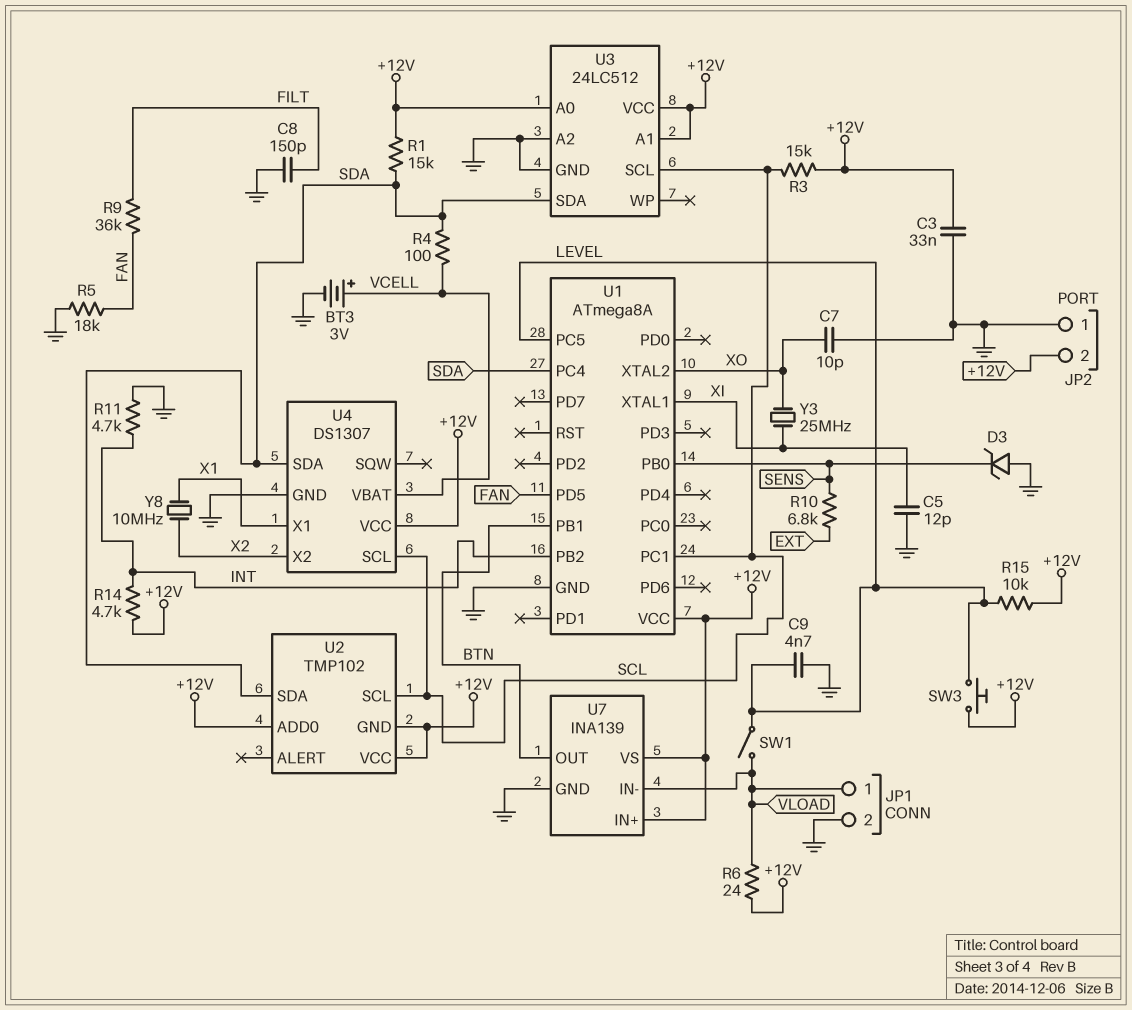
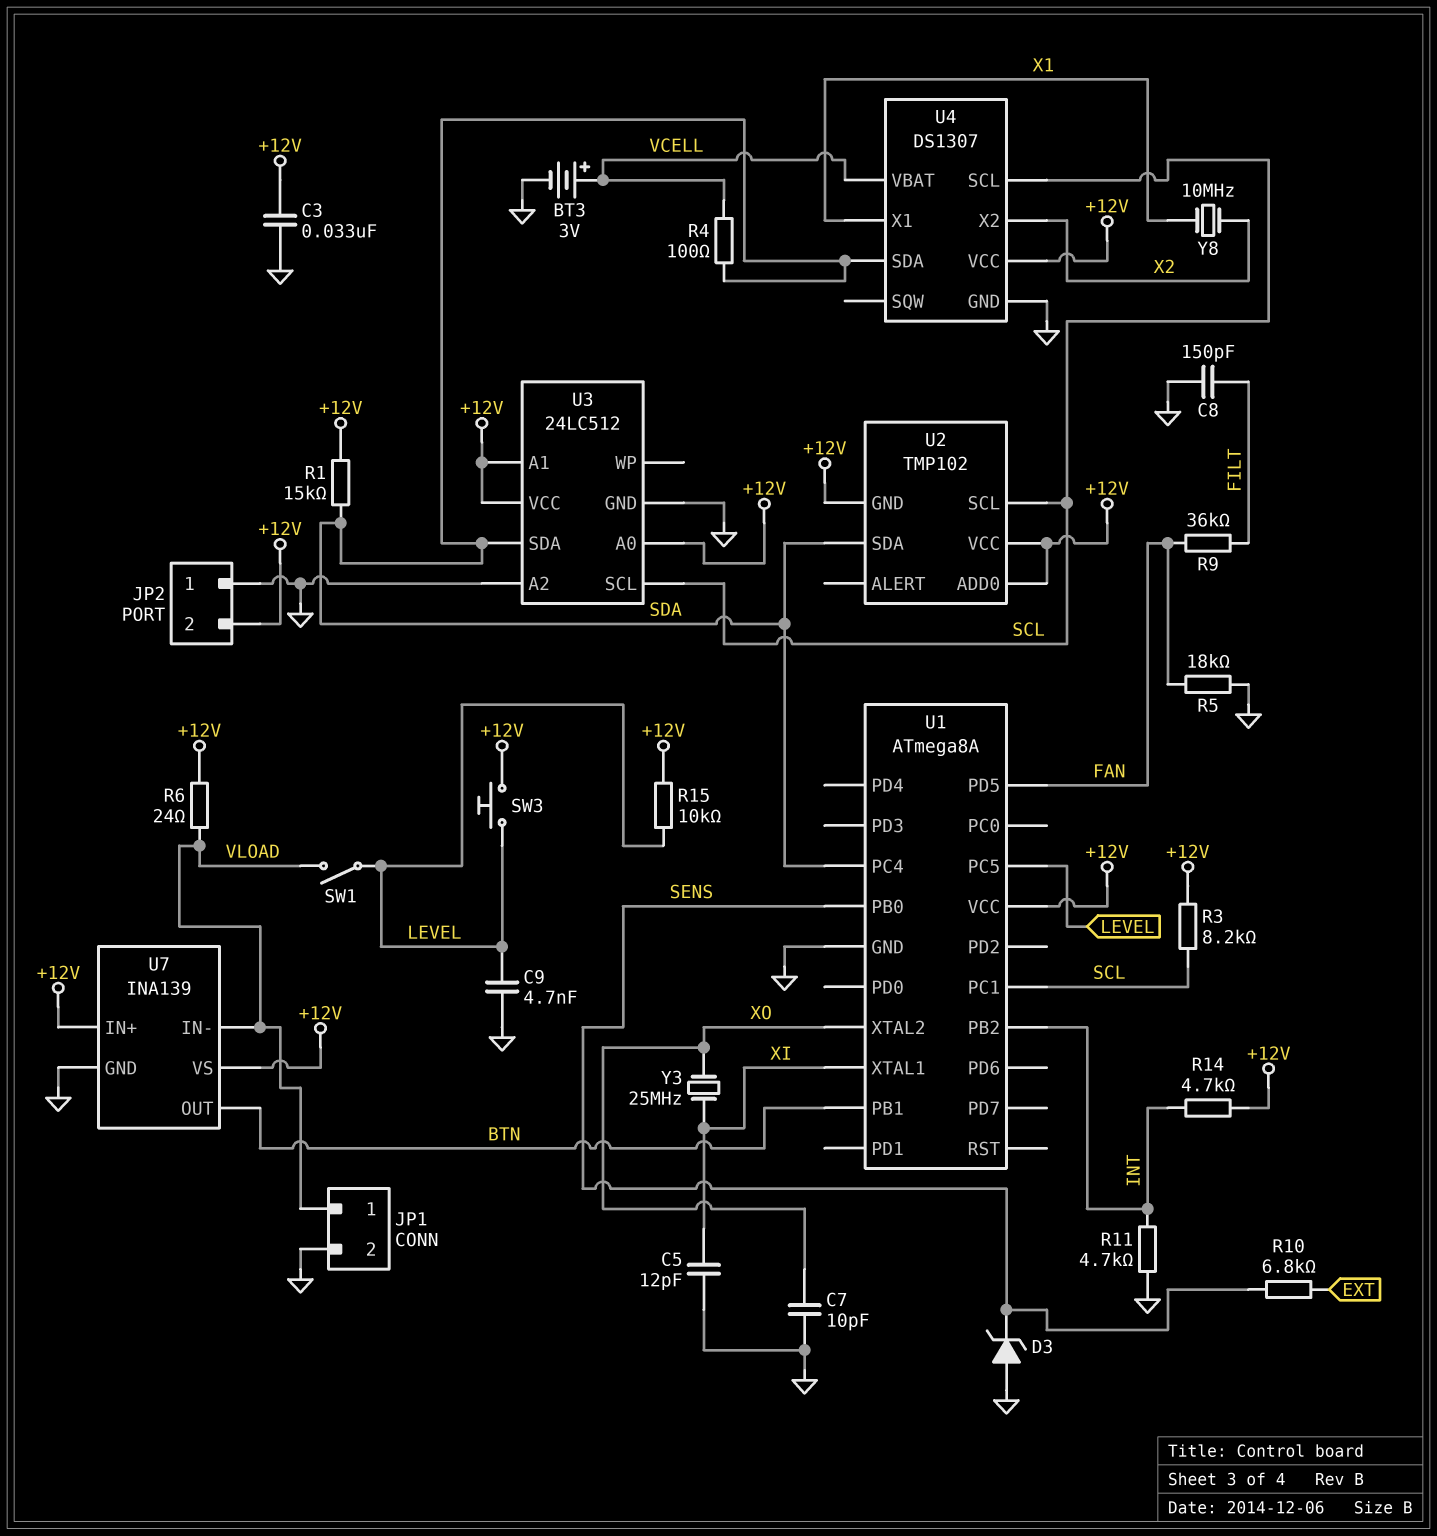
R3: 15k (+12V, SCL) -> 8.2k (+12V, SCL)

